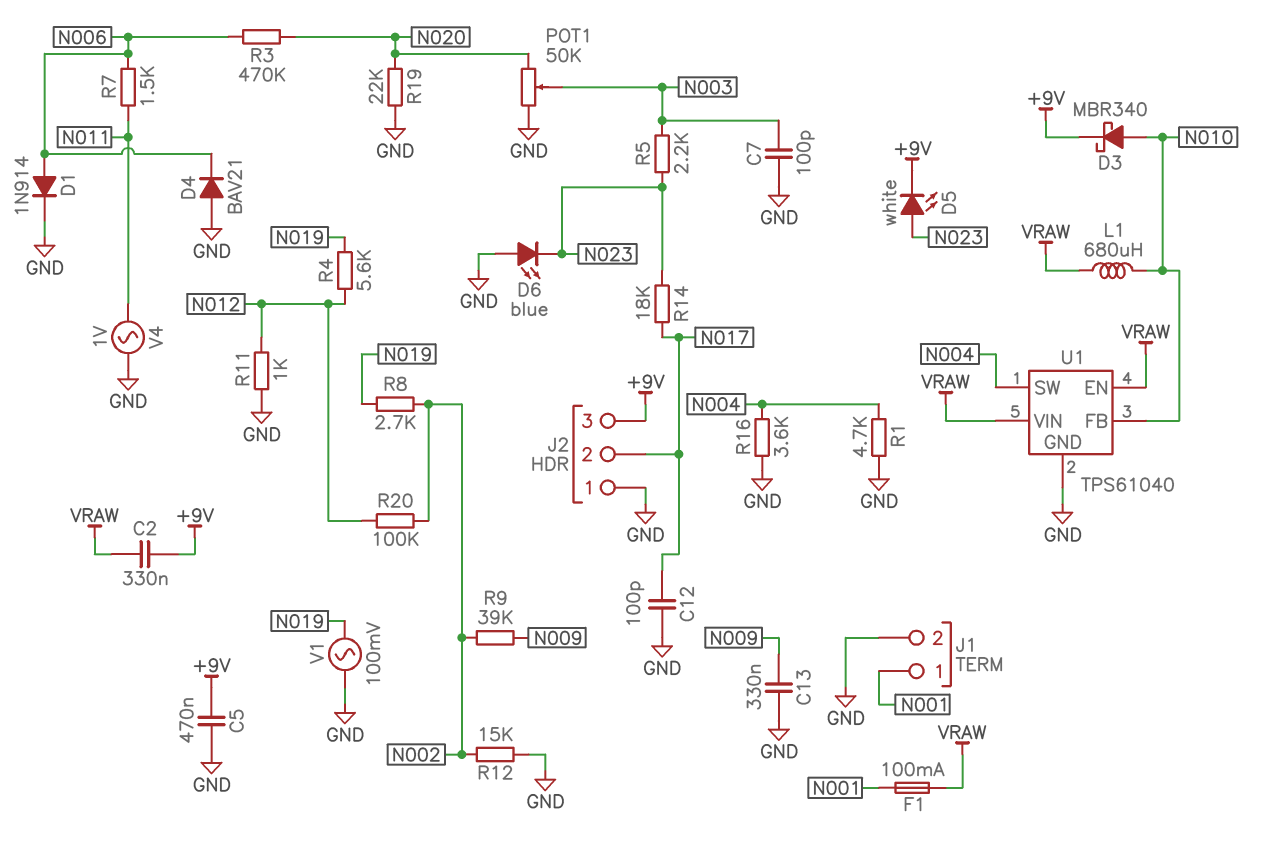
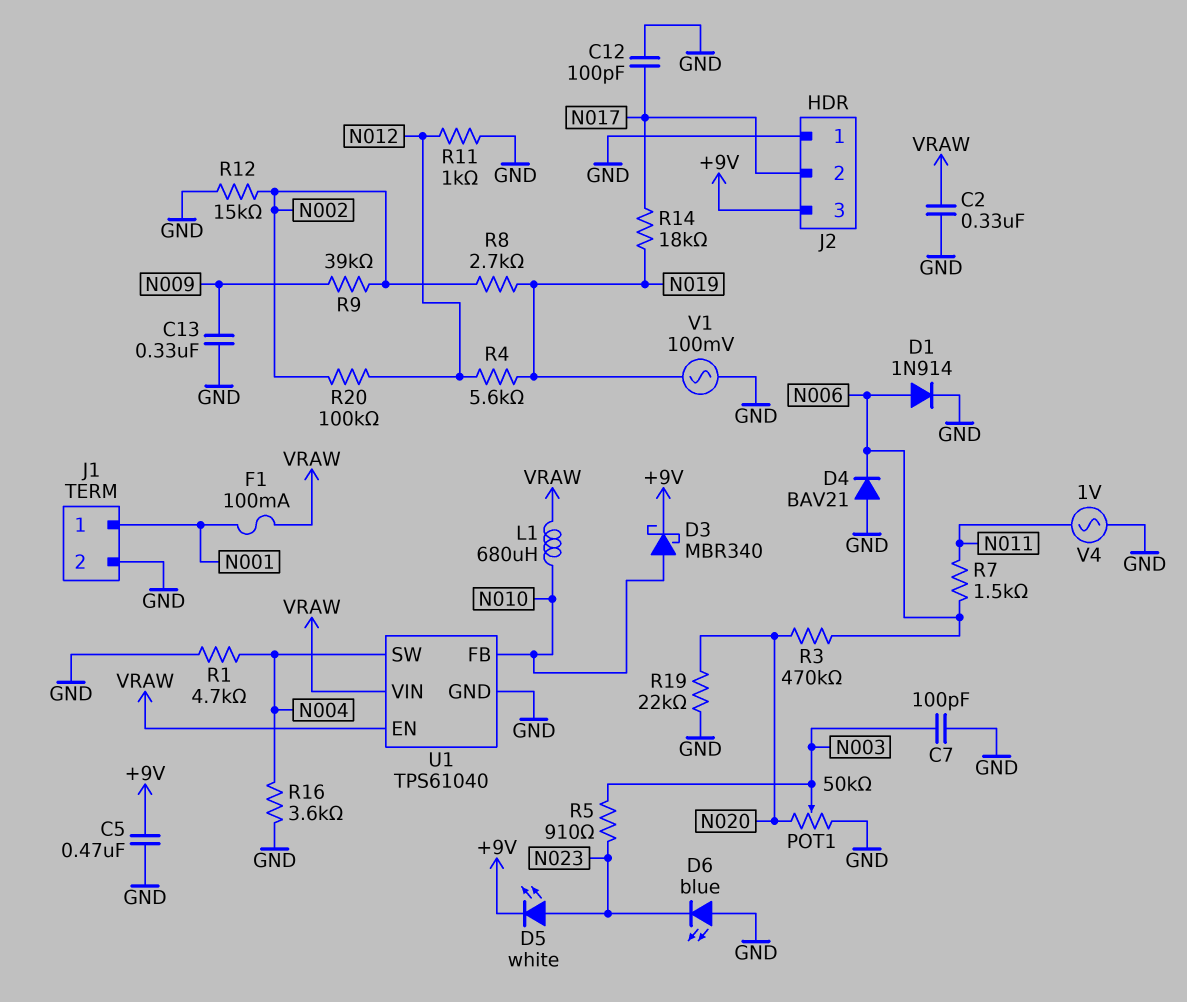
C2: 330nF (+9V, VRAW) -> 330nF (GND, VRAW)
R5: 2.2k (N003, N023) -> 910 (N003, N023)
R14: 18k (N017, N023) -> 18k (N017, N019)

